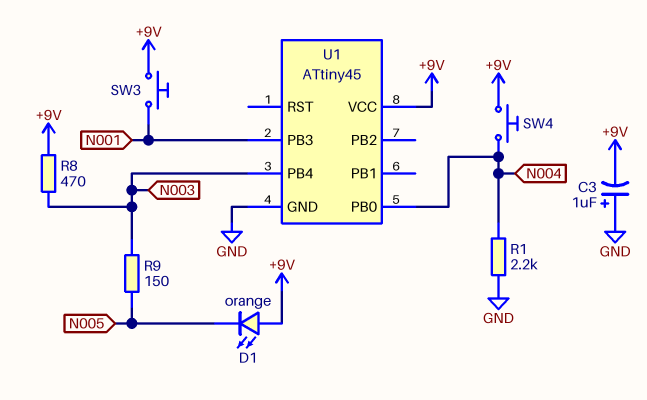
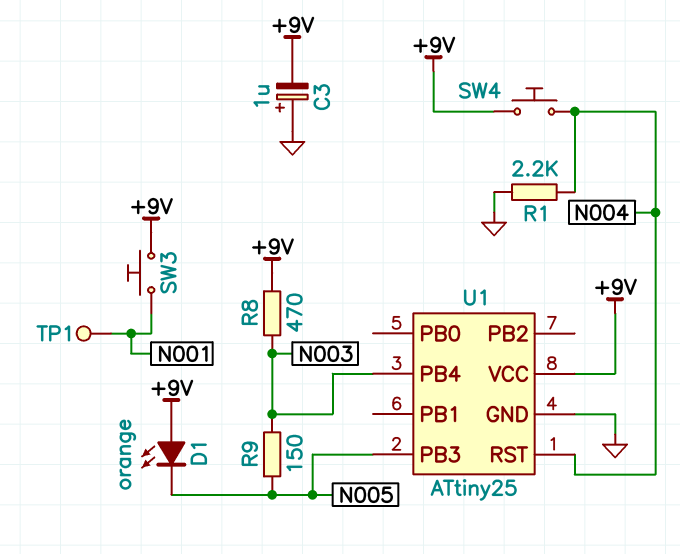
TP1: none -> test point (N001)
U1: ATtiny45 -> ATtiny25
U1 pin PB0: N004 -> none
U1 pin PB3: N001 -> N005
U1 pin RST: none -> N004

